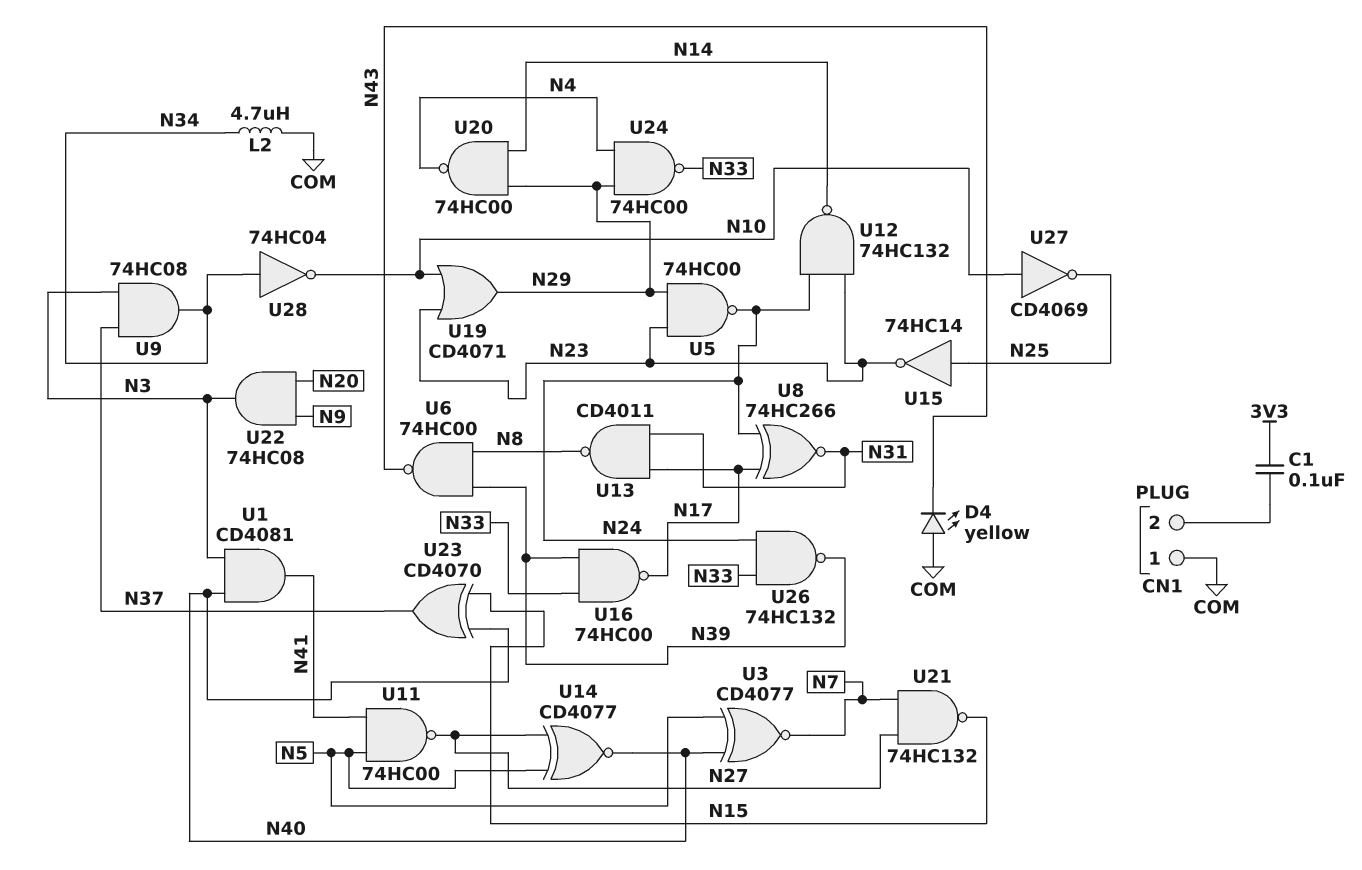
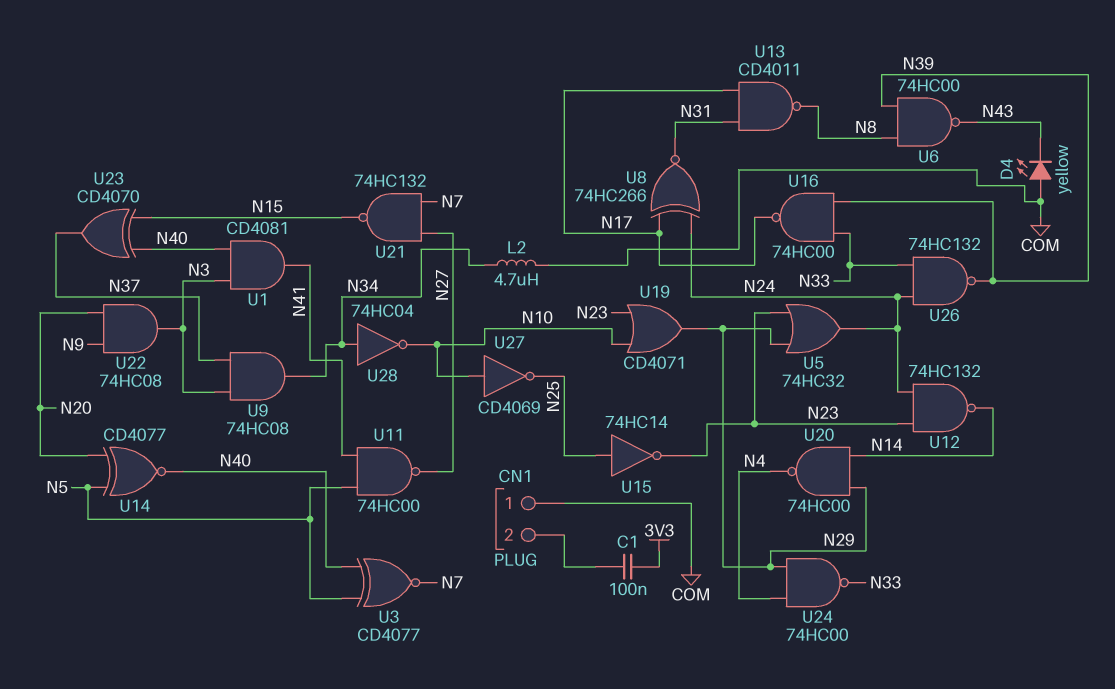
U5: NAND 74HC00 (in N23, in N29, out N24) -> OR 74HC32 (in N23, in N29, out N24)
U14: XNOR CD4077 (in N5, in N27, out N40) -> XNOR CD4077 (in N5, in N20, out N40)

